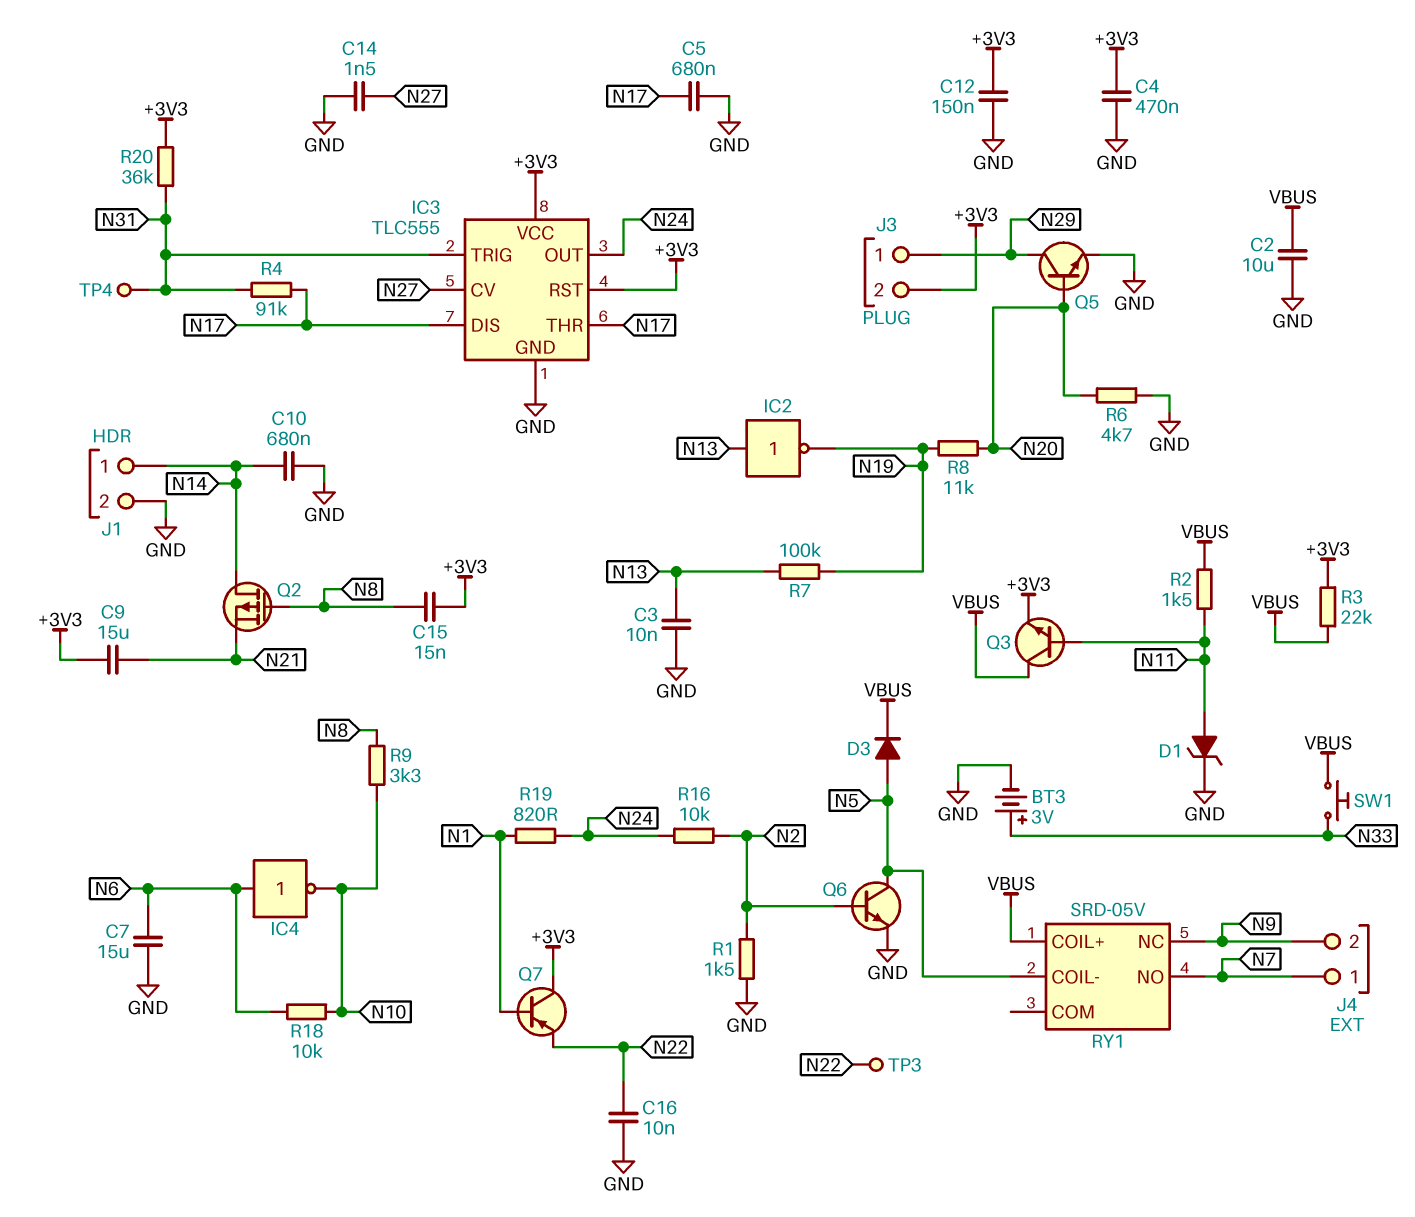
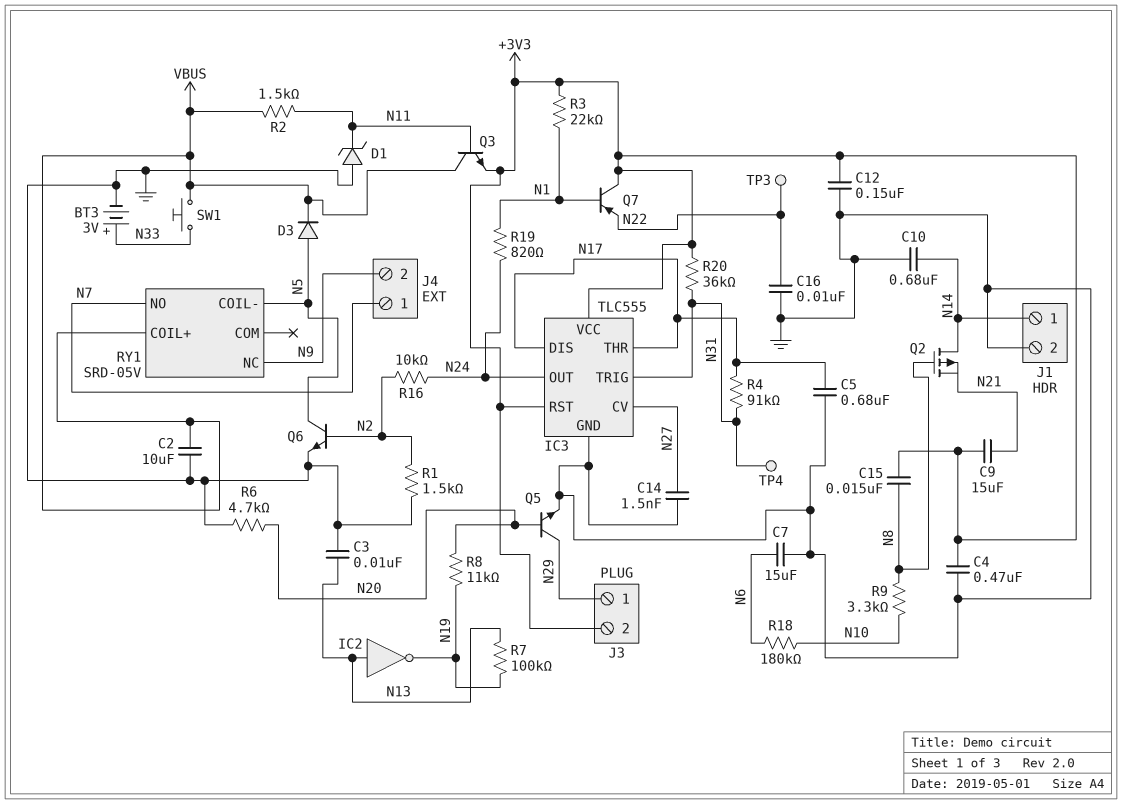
D1: zener (A N11, K GND) -> zener (A GND, K N11)
IC4: NOT (in N6, out N10) -> none
R3: 22k (+3V3, VBUS) -> 22k (+3V3, N1)
R18: 10k (N6, N10) -> 180k (N6, N10)

